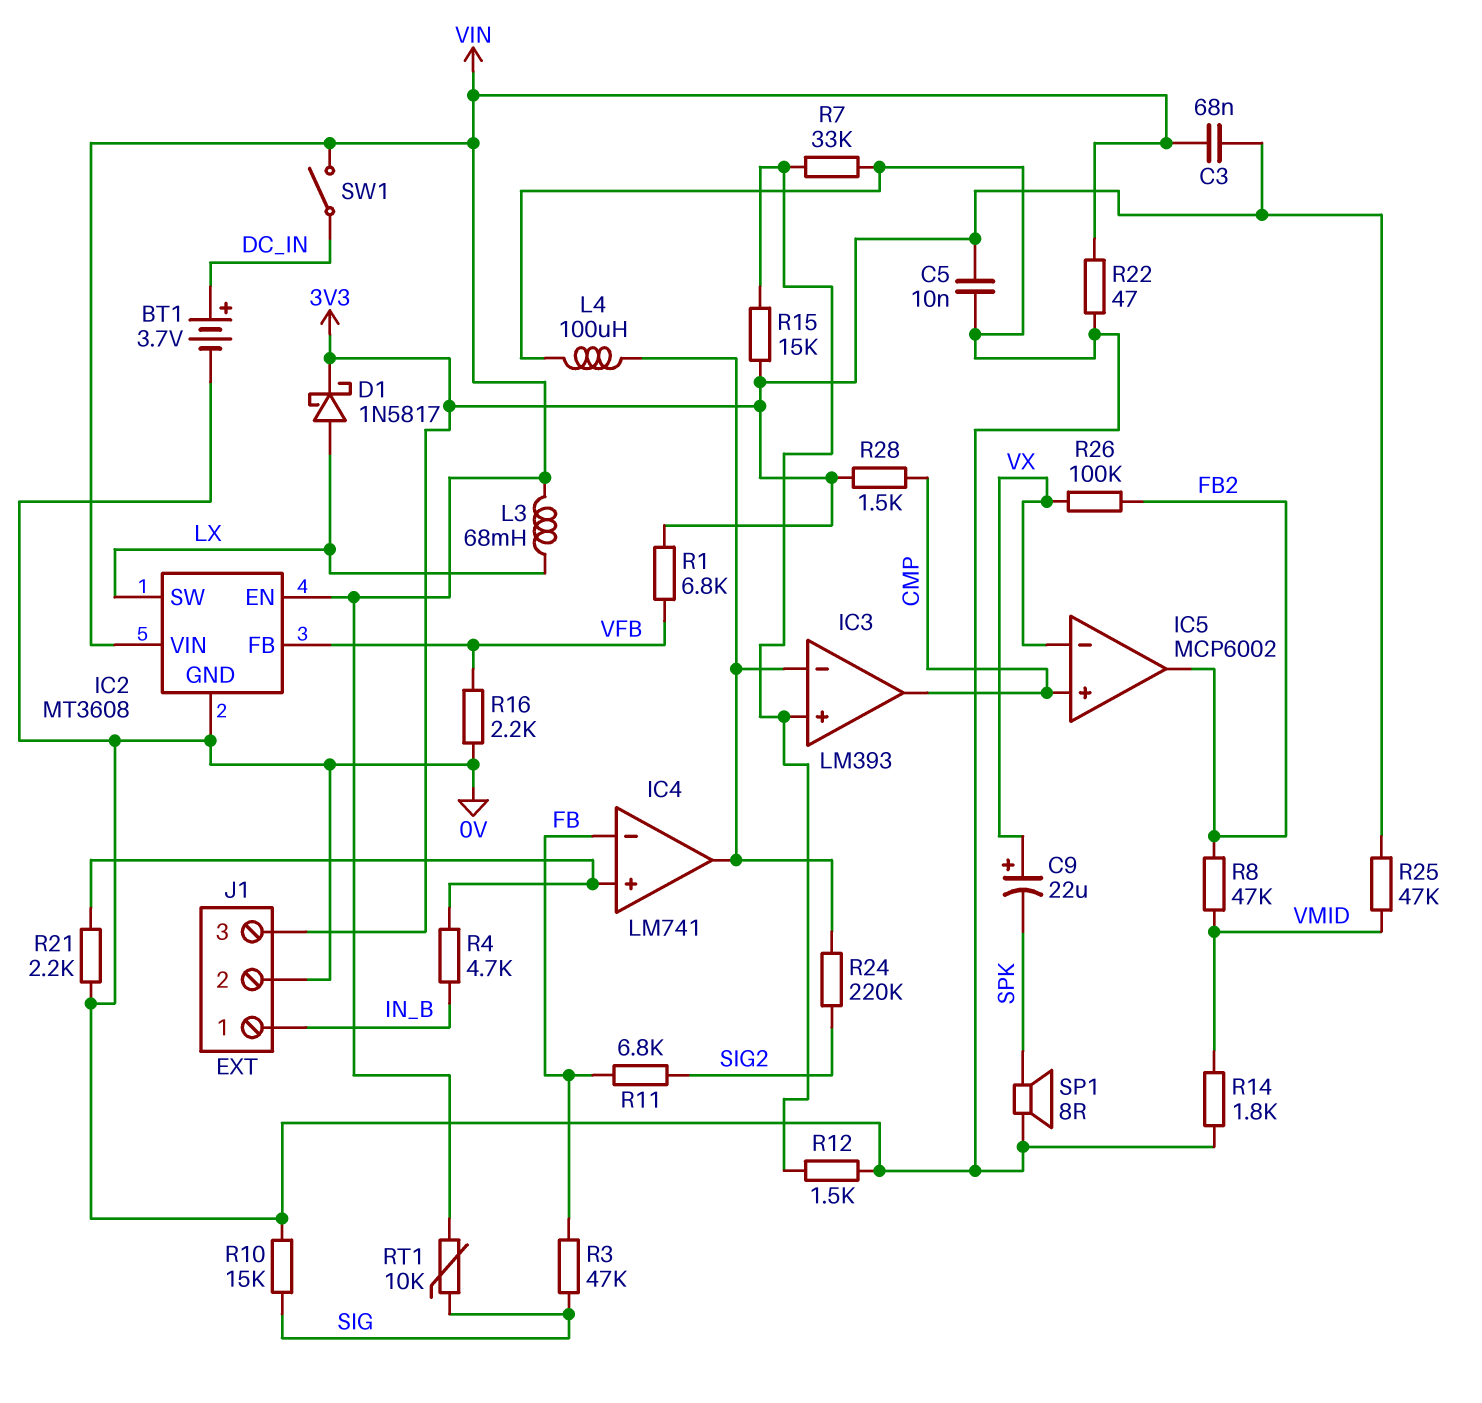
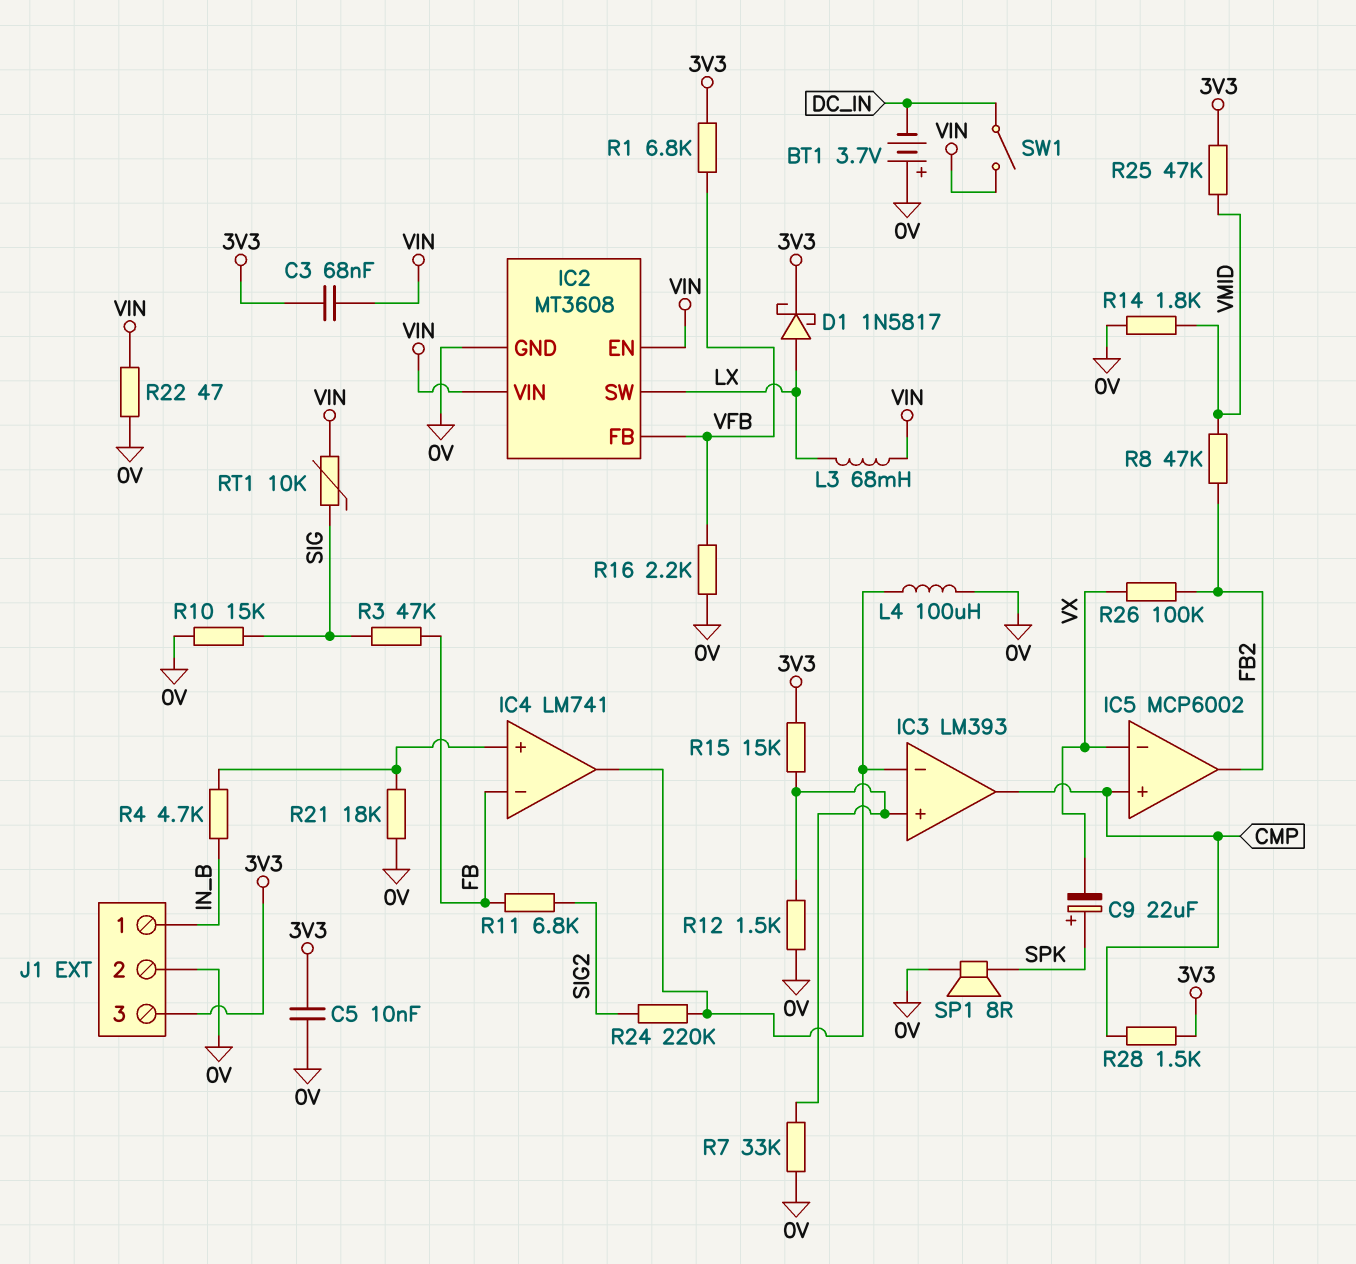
BT1: 3.7V (plus DC_IN, minus 0V) -> 3.7V (plus 0V, minus DC_IN)
C9: 22uF (plus VX, minus SPK) -> 22uF (plus SPK, minus VX)
R21: 2.2k (0V, IC4/in+) -> 18k (0V, IC4/in+)

